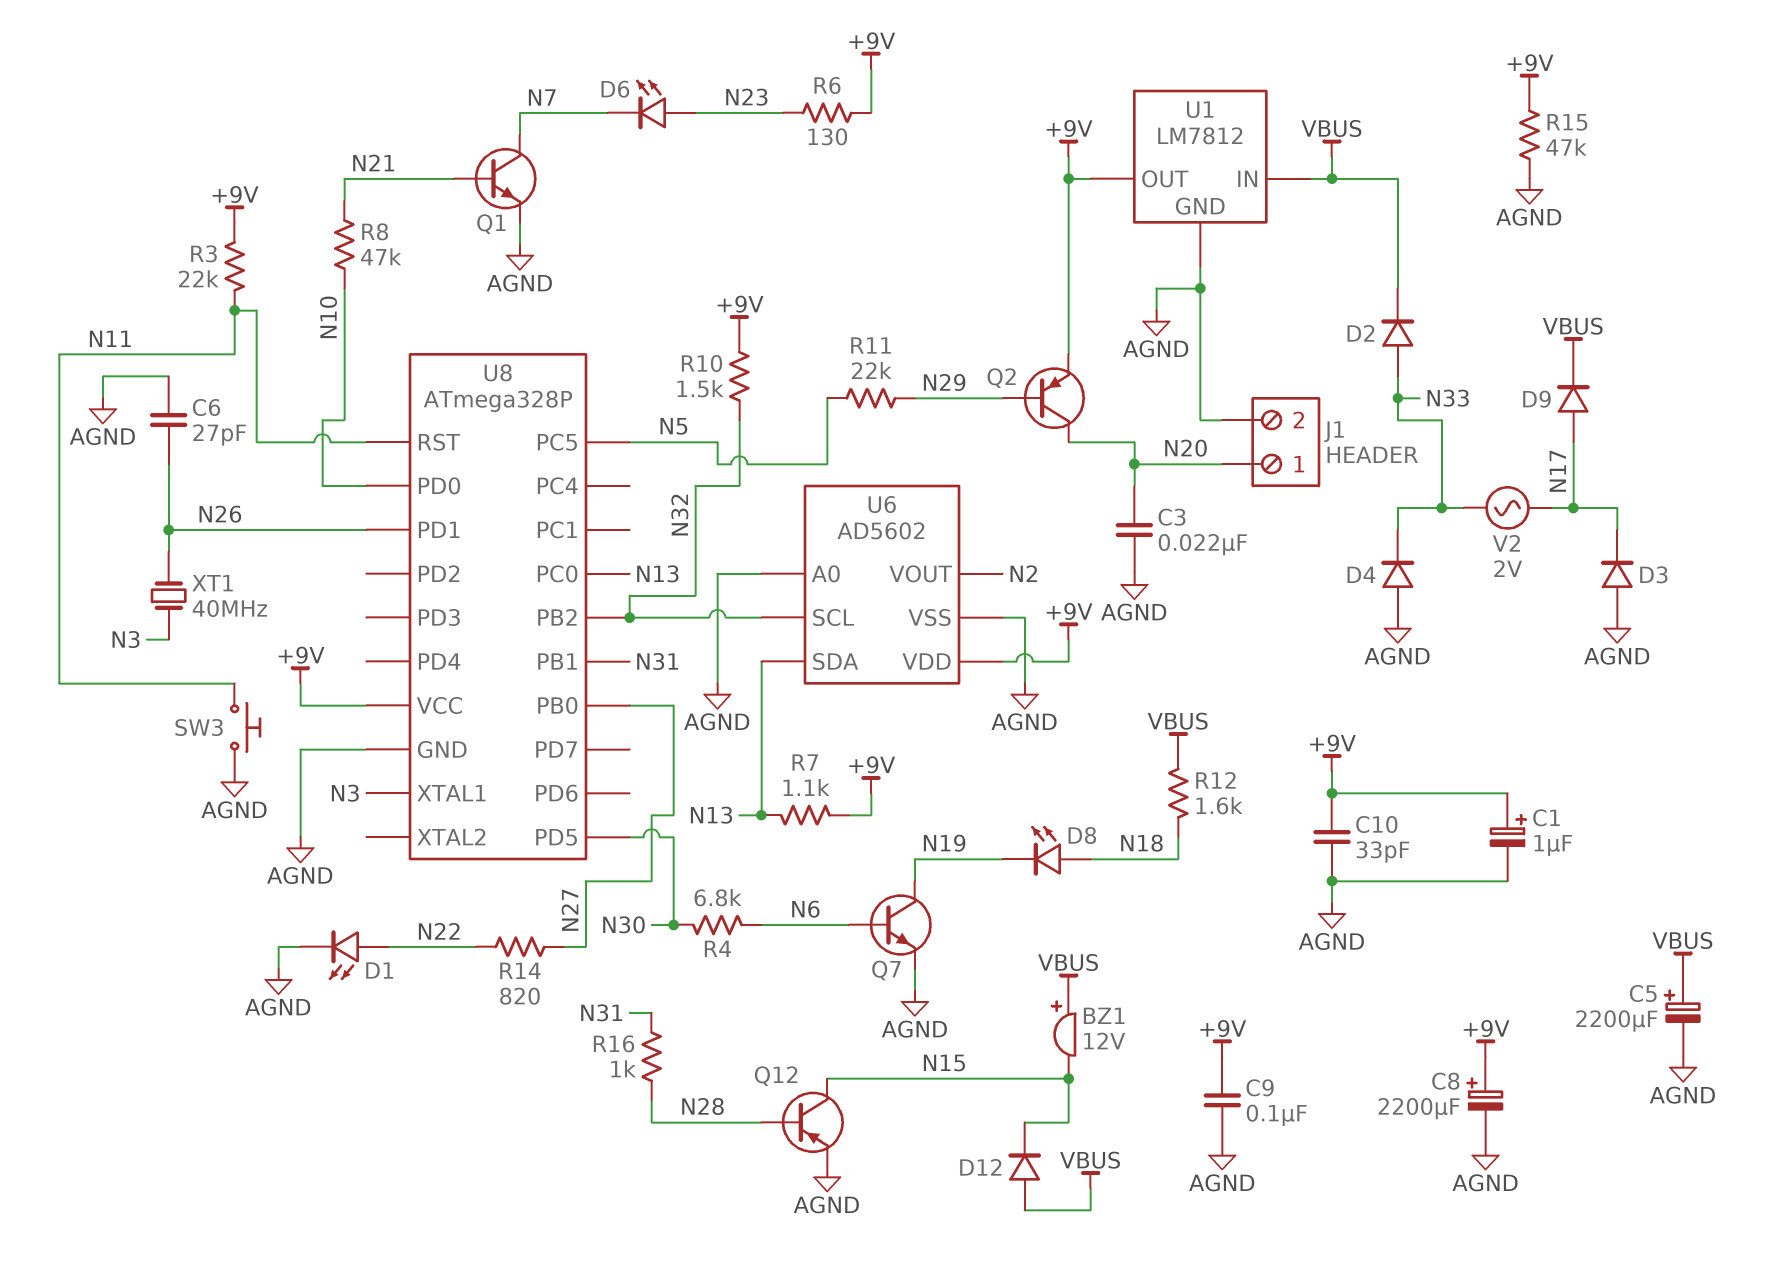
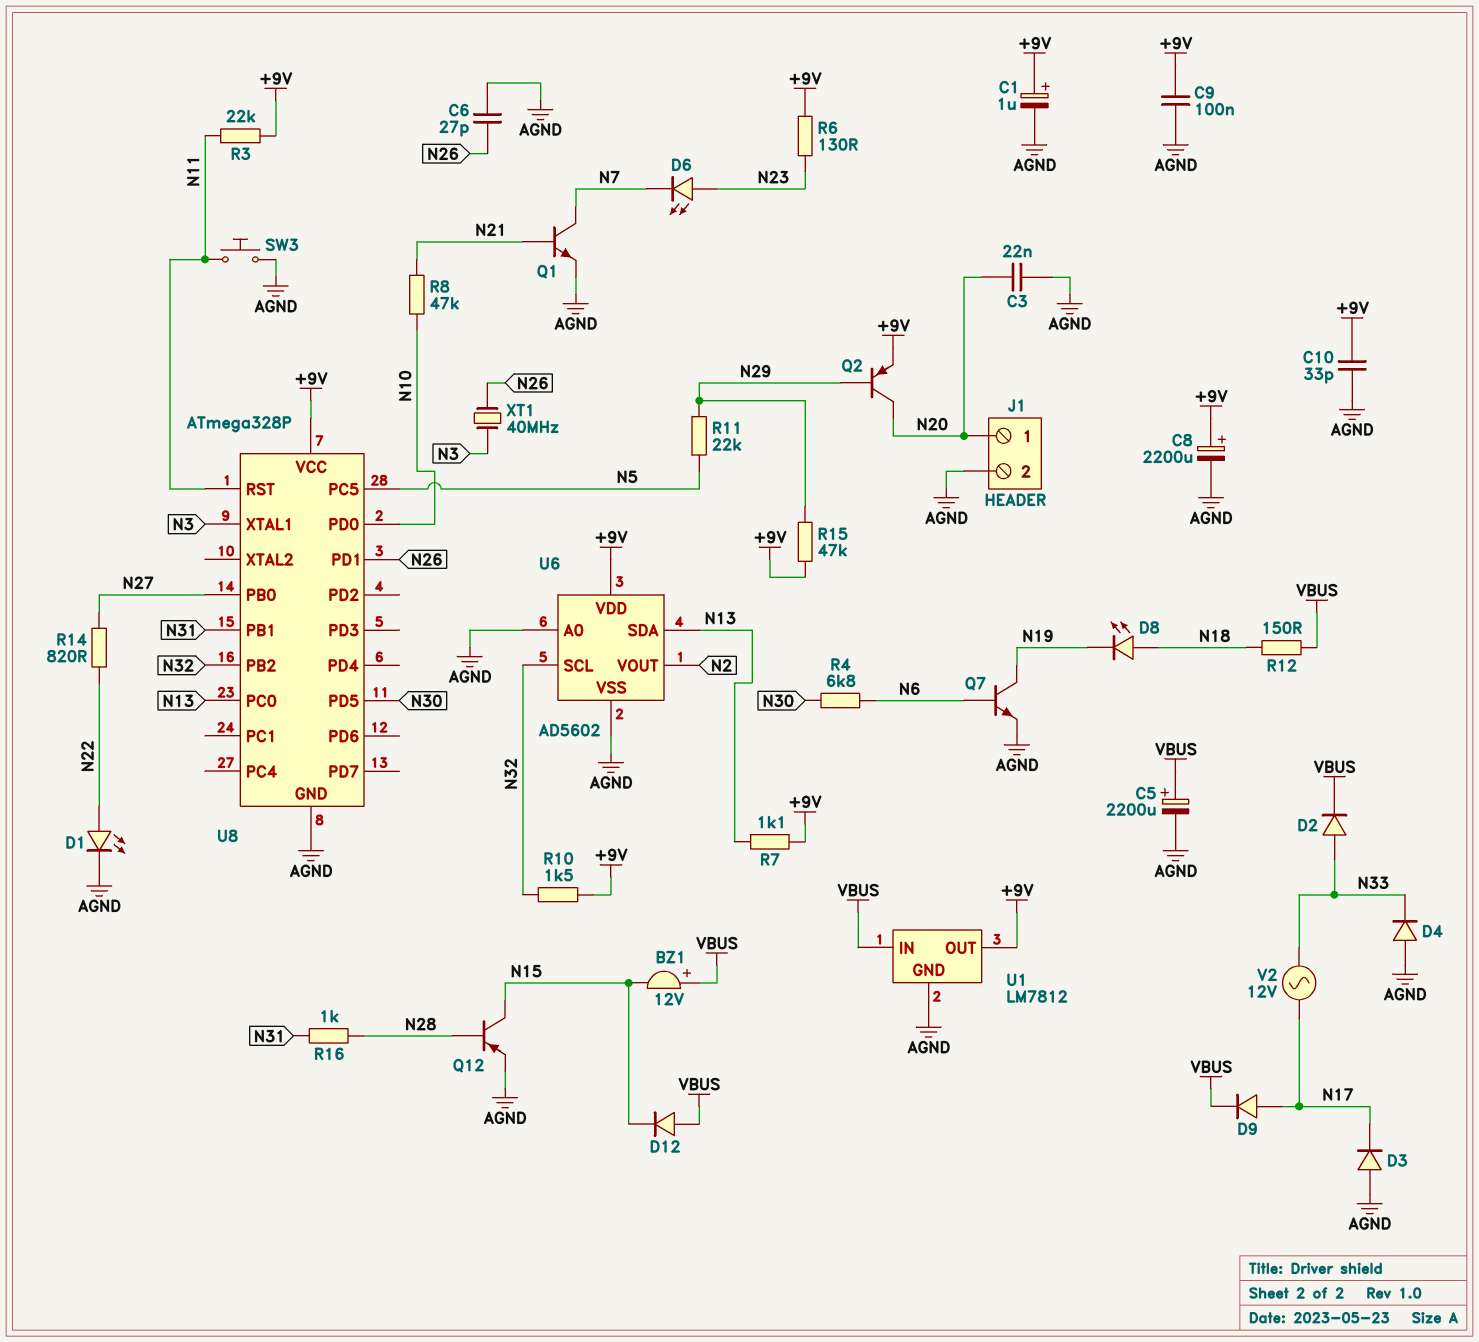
R12: 1.6k (N18, VBUS) -> 150 (N18, VBUS)
R15: 47k (+9V, AGND) -> 47k (+9V, N29)
V2: AC 2V (N17, N33) -> AC 12V (N17, N33)

